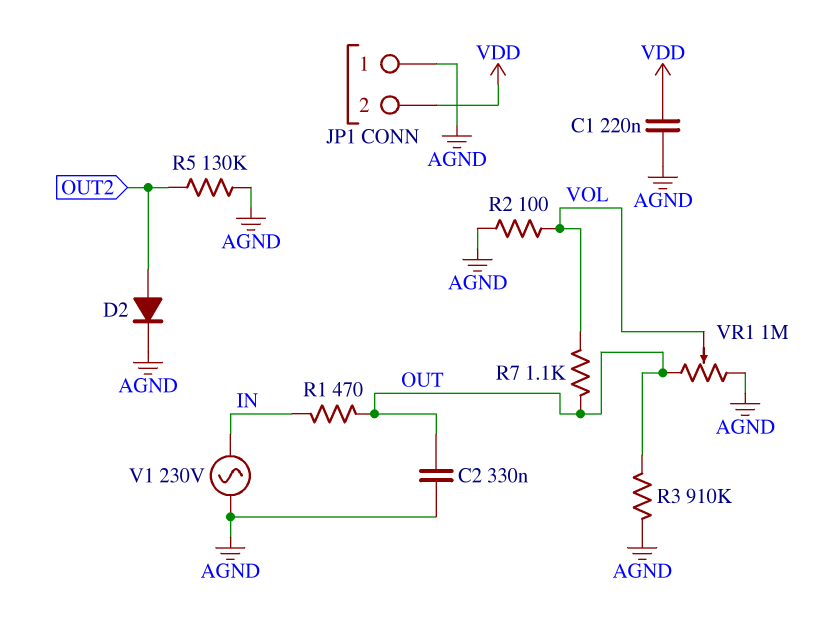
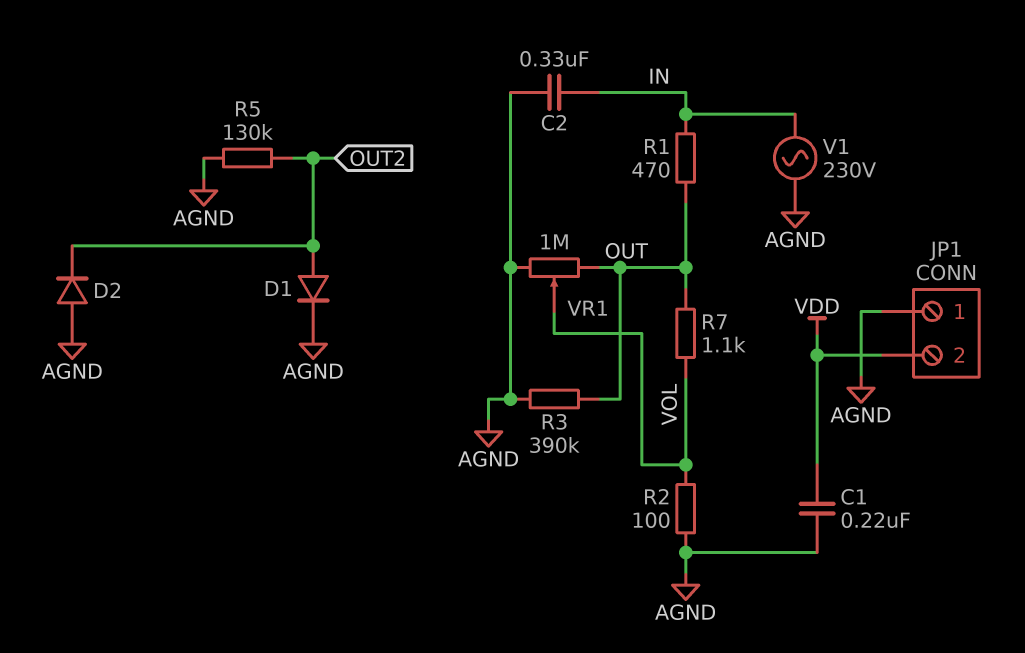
C2: 330nF (AGND, OUT) -> 330nF (AGND, IN)
D1: none -> diode (A OUT2, K AGND)
D2: diode (A OUT2, K AGND) -> diode (A AGND, K OUT2)
R3: 910k (AGND, OUT) -> 390k (AGND, OUT)

